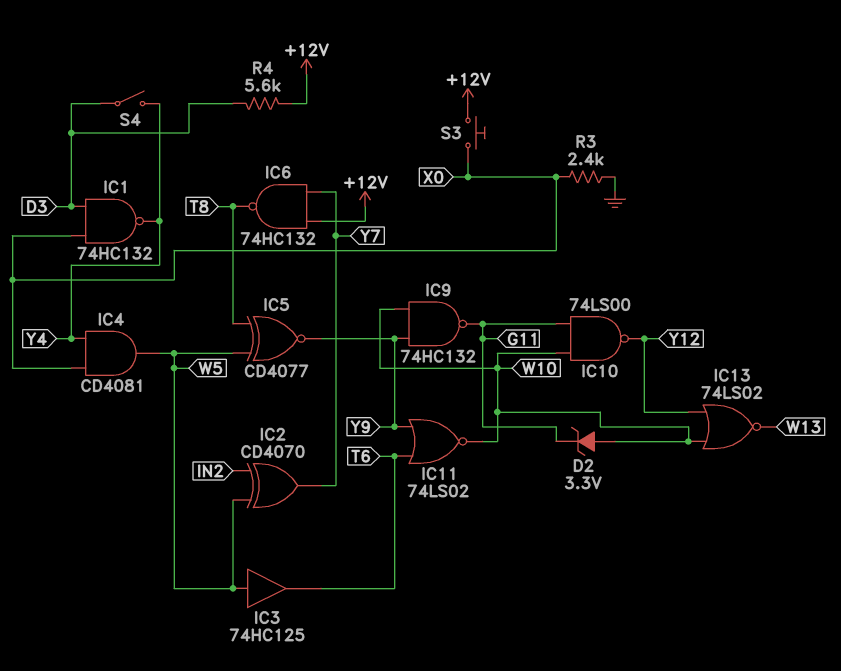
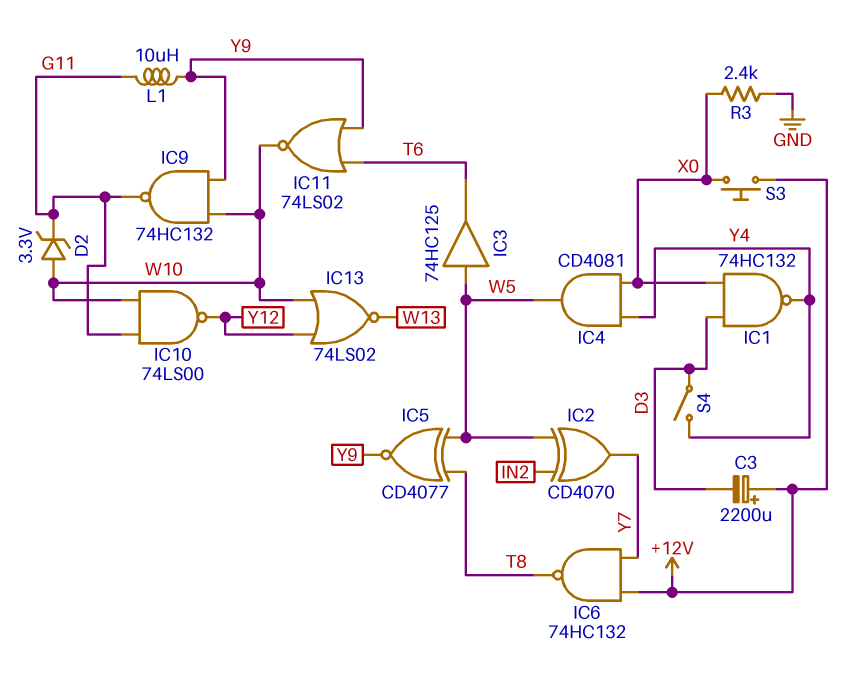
C3: none -> 2200uF (plus +12V, minus D3)
L1: none -> 10uH (G11, Y9)
R4: 5.6k (+12V, D3) -> none

